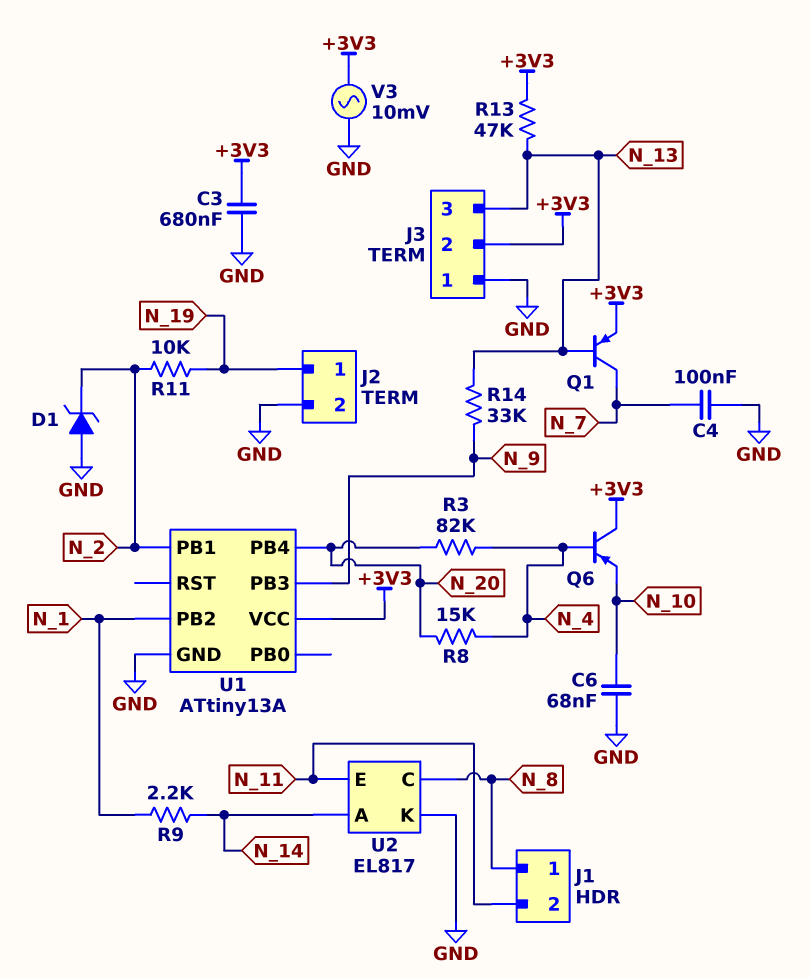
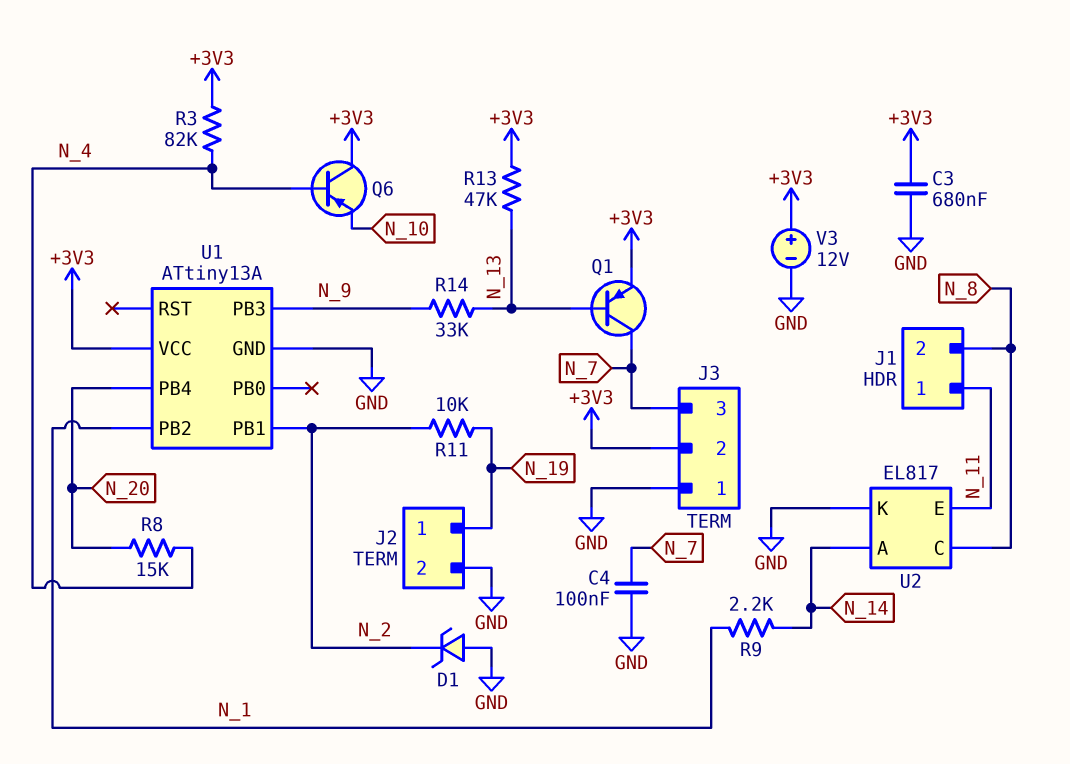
C6: 68nF (GND, N_10) -> none
J1 pin 1: N_8 -> N_11
J1 pin 2: N_11 -> N_8
J3 pin 3: N_13 -> N_7
R3: 82k (N_4, N_20) -> 82k (+3V3, N_4)
V3: AC 10mV (+3V3, GND) -> 12V (plus +3V3, minus GND)

